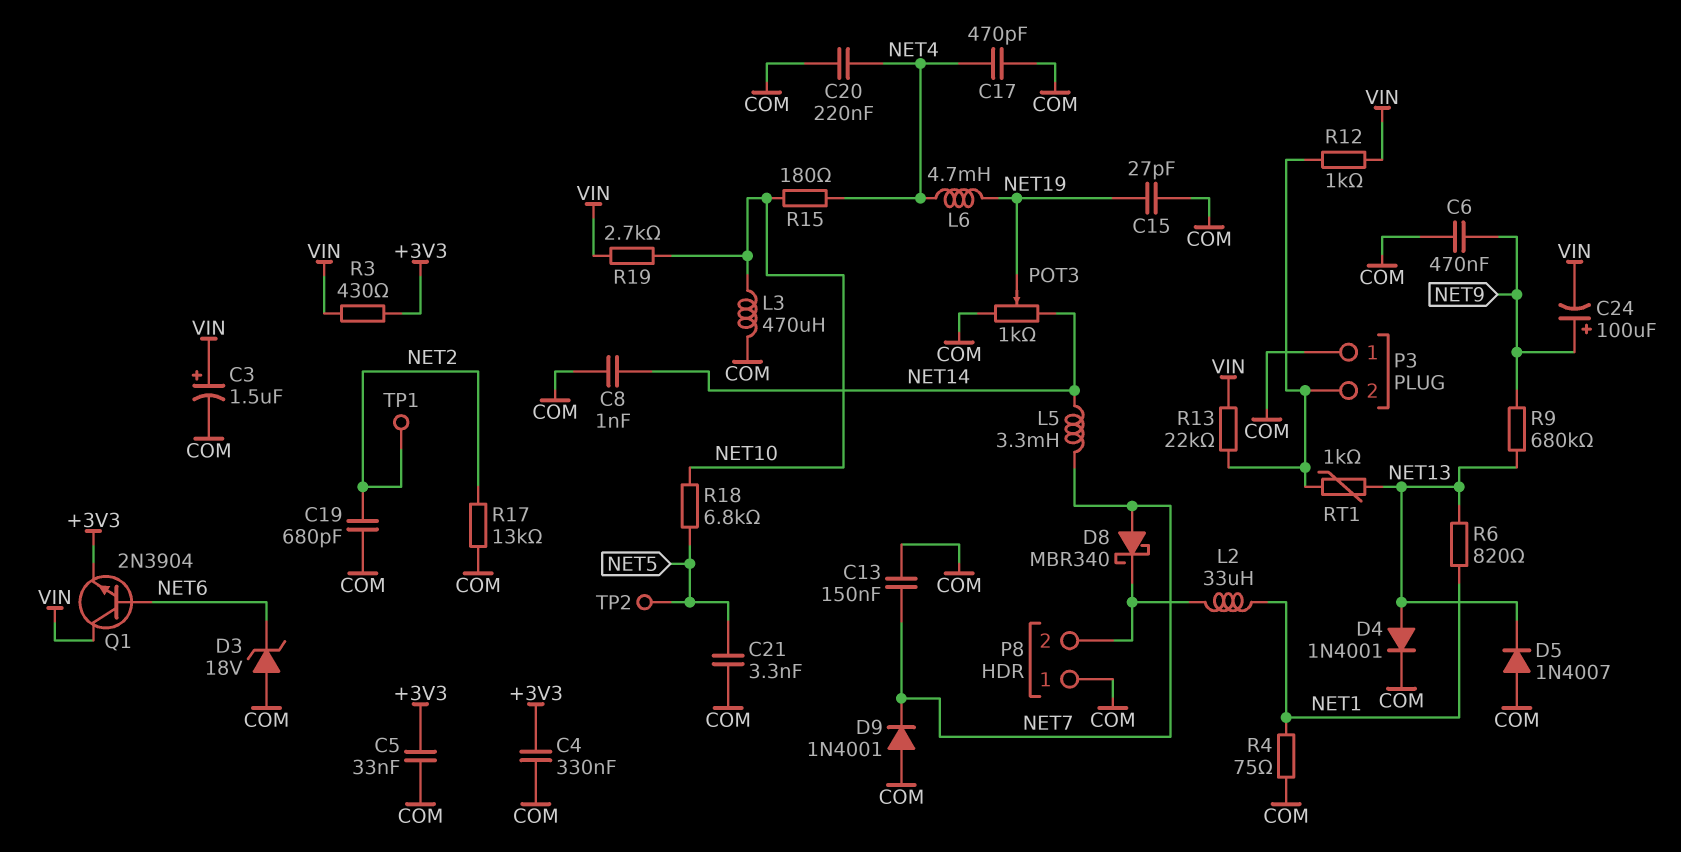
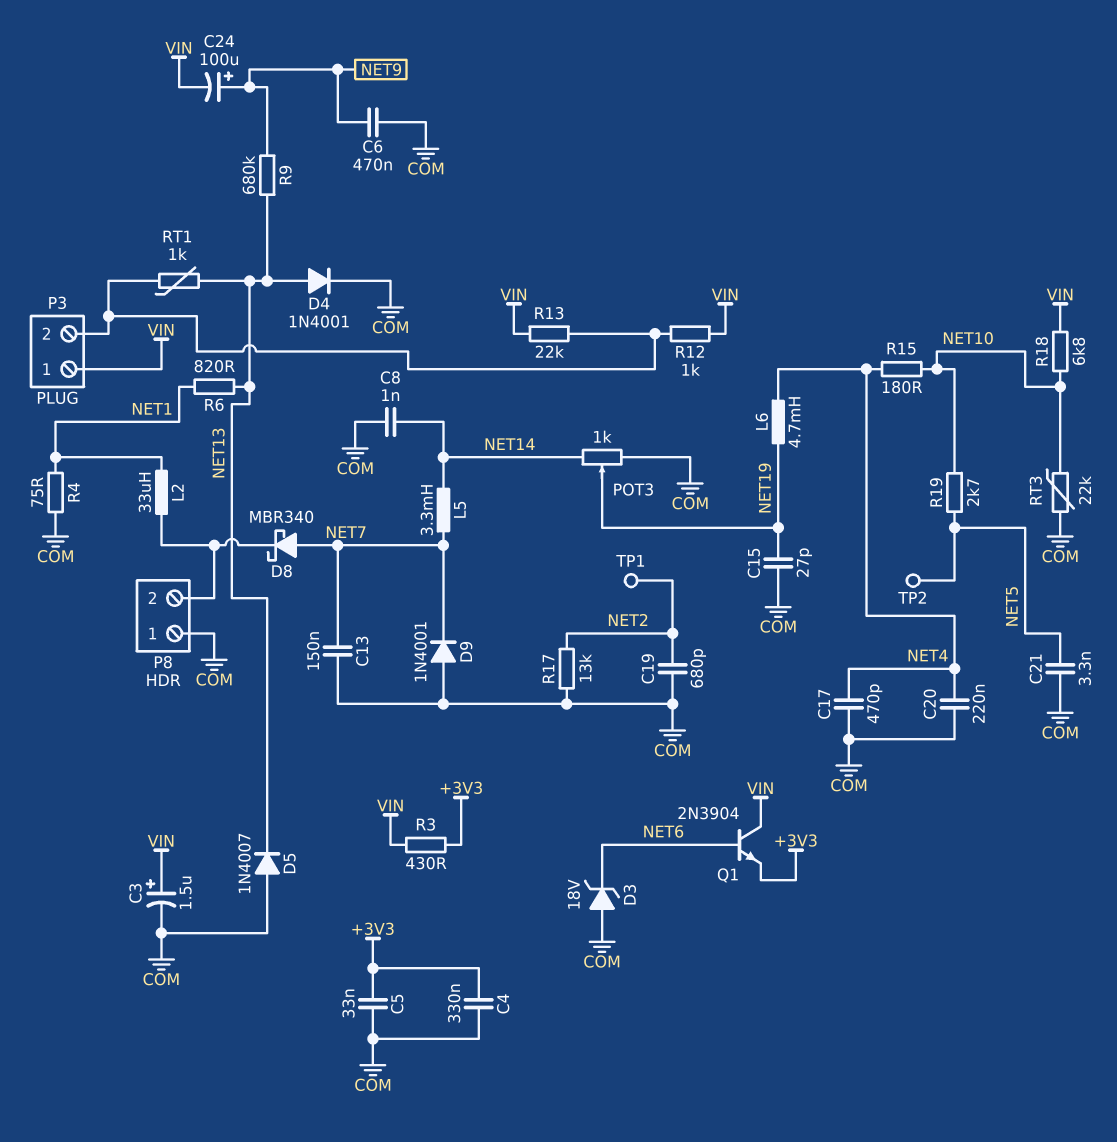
L3: 470uH (COM, NET10) -> none
P3 pin 1: COM -> VIN
R18: 6.8k (NET5, NET10) -> 6.8k (NET10, VIN)
R19: 2.7k (NET10, VIN) -> 2.7k (NET5, NET10)
RT3: none -> 22k (COM, NET10)

